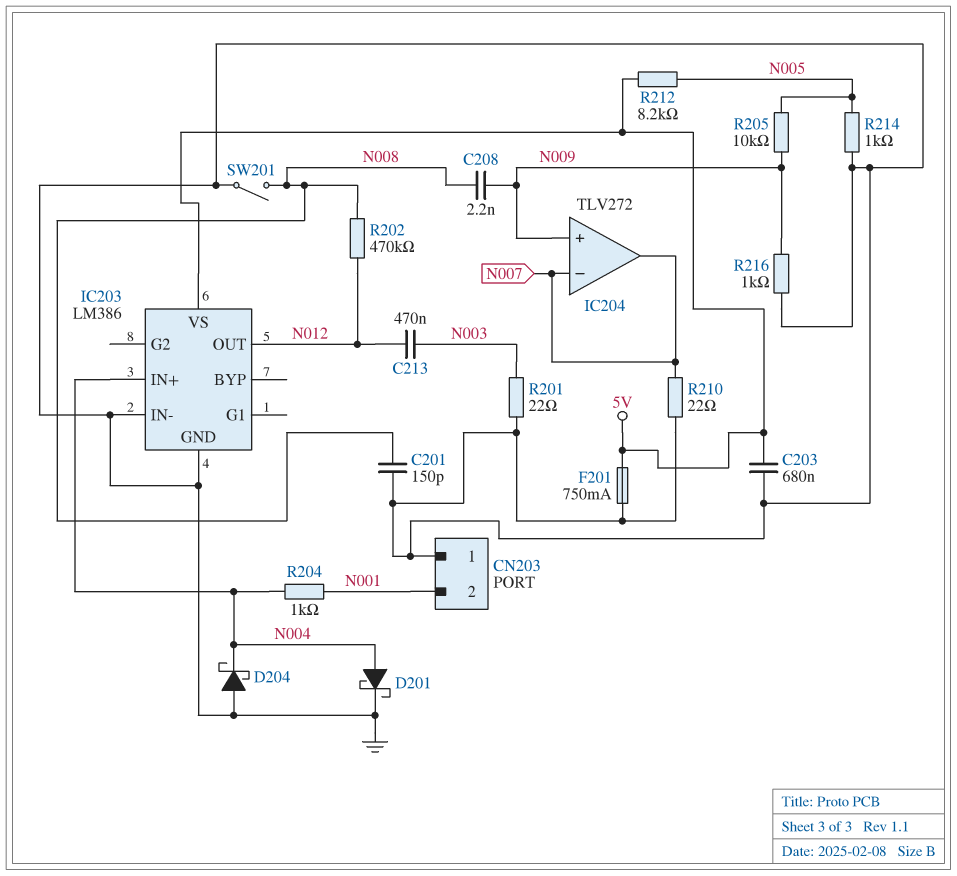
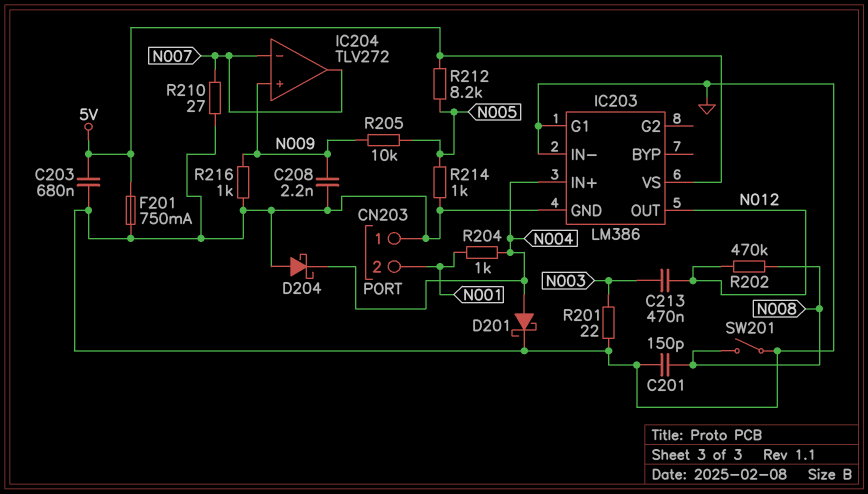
C208: 2.2nF (N008, N009) -> 2.2nF (GND, N009)
IC203 pin G1: none -> GND
R210: 22 (GND, N007) -> 27 (GND, N007)

